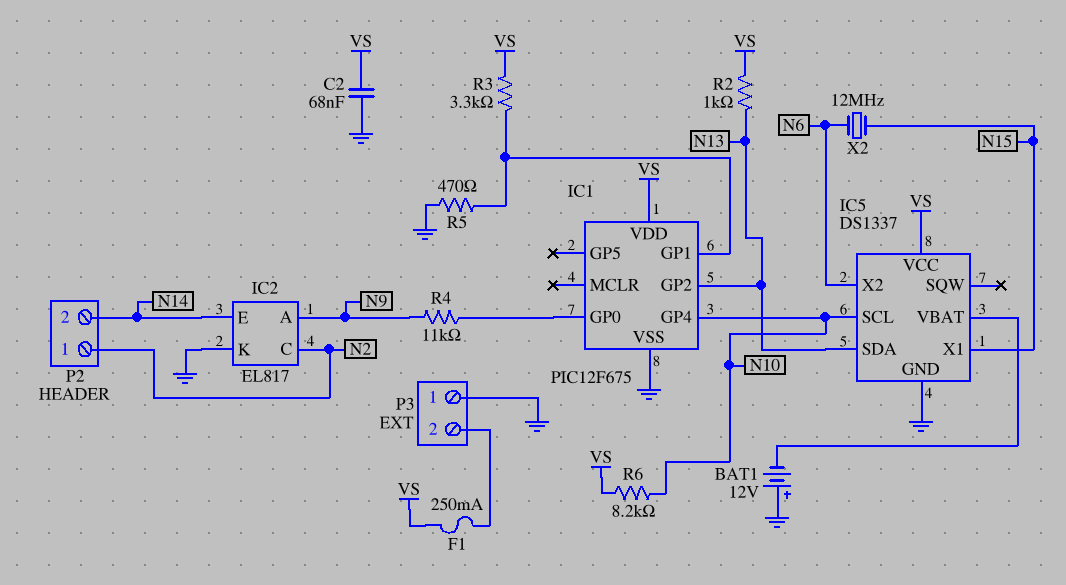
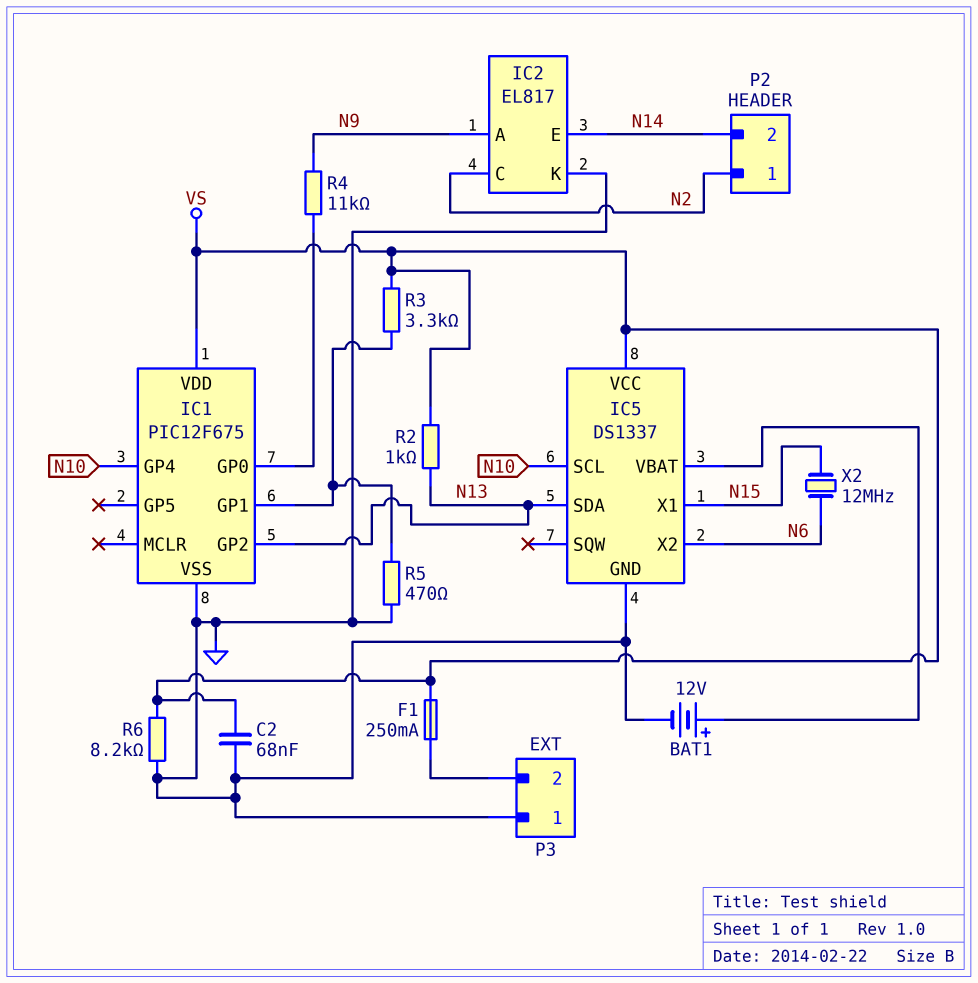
BAT1: 12V (plus GND, minus IC5/VBAT) -> 12V (plus IC5/VBAT, minus GND)
R6: 8.2k (N10, VS) -> 8.2k (GND, VS)

